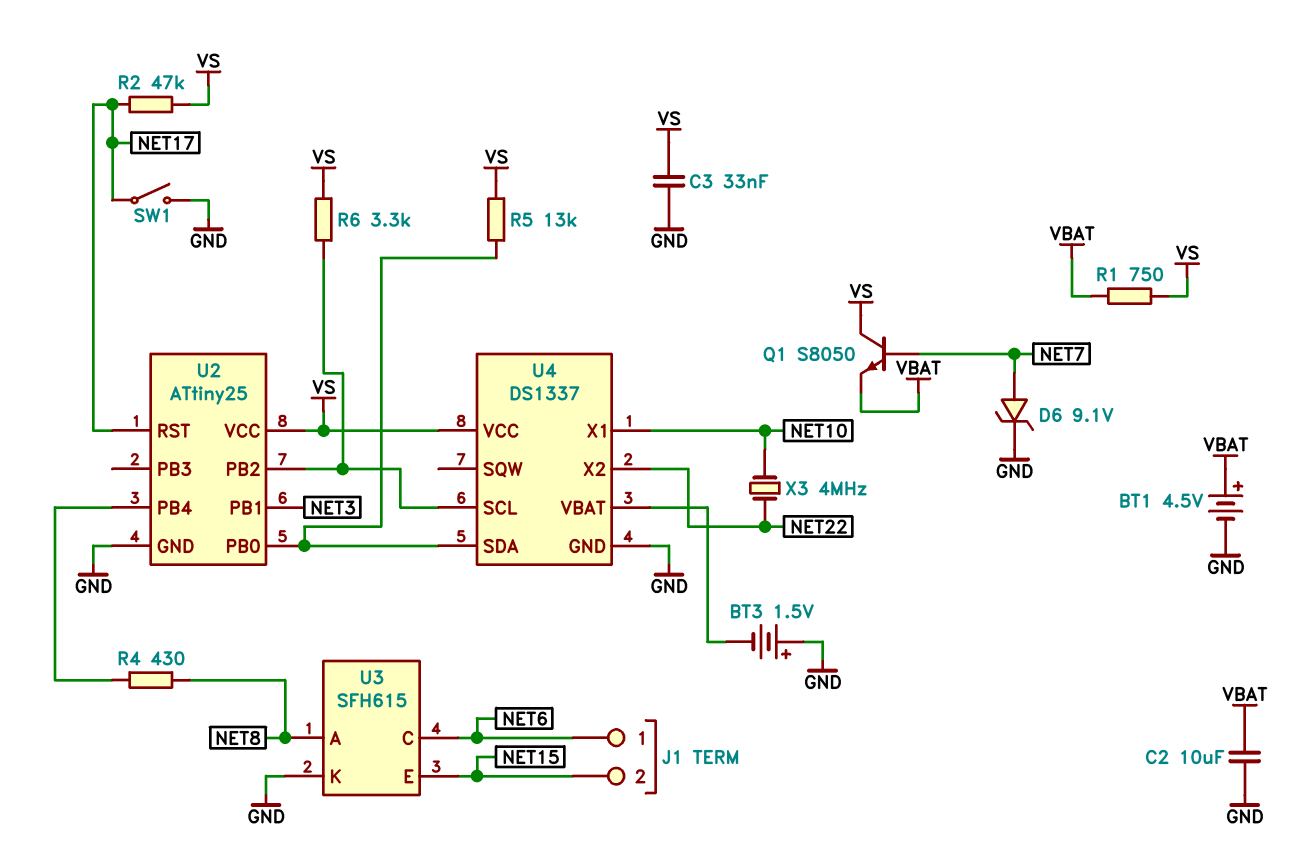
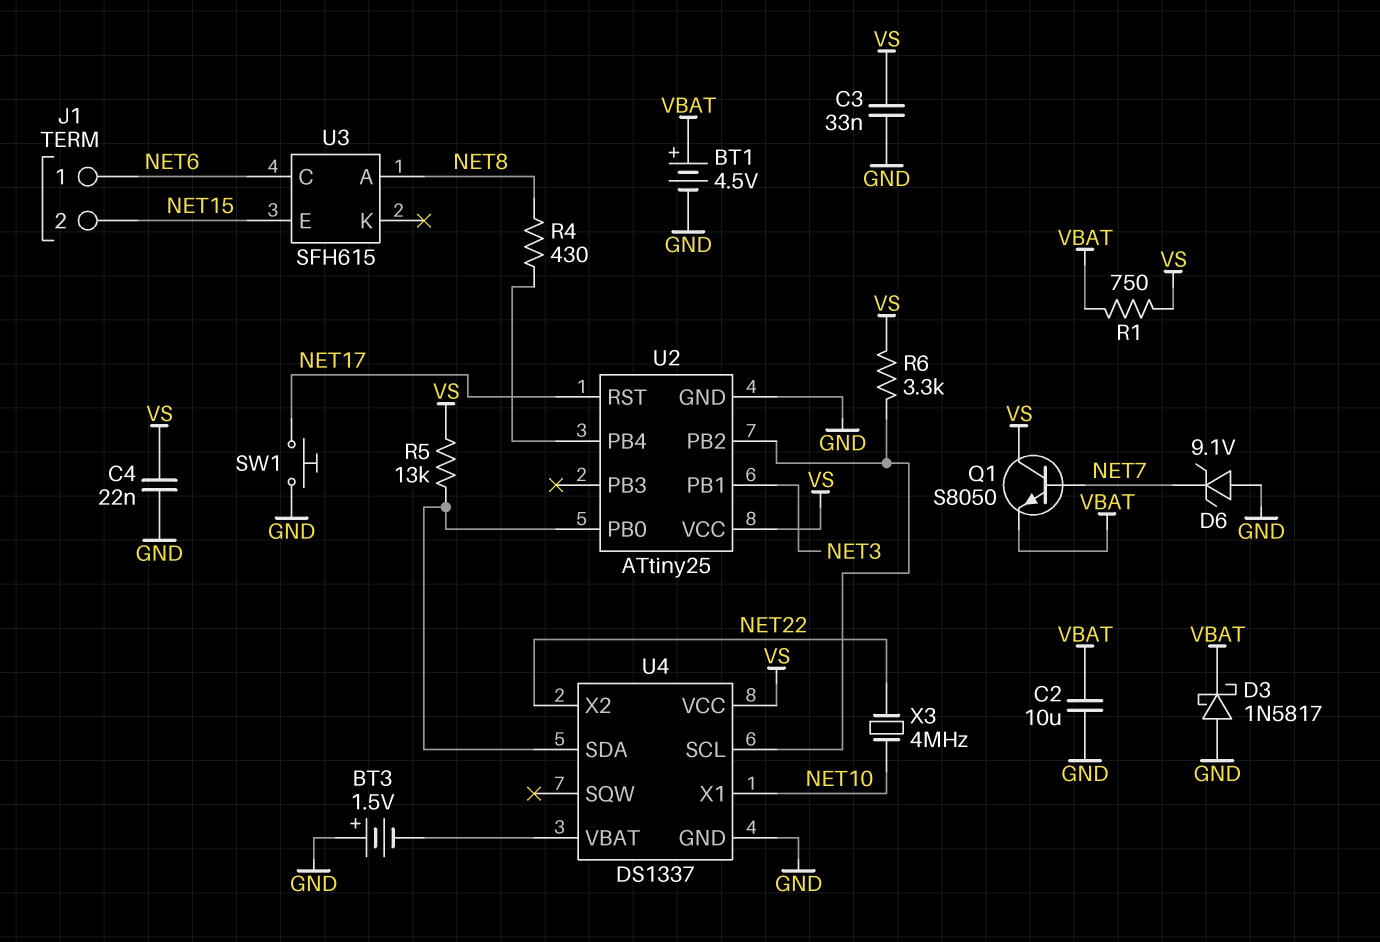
C4: none -> 22nF (GND, VS)
D3: none -> schottky 1N5817 (A GND, K VBAT)
D6: zener 9.1V (A NET7, K GND) -> zener 9.1V (A GND, K NET7)
R2: 47k (NET17, VS) -> none
SW1: switch (GND, NET17) -> button (GND, NET17)
U3 pin K: GND -> none

